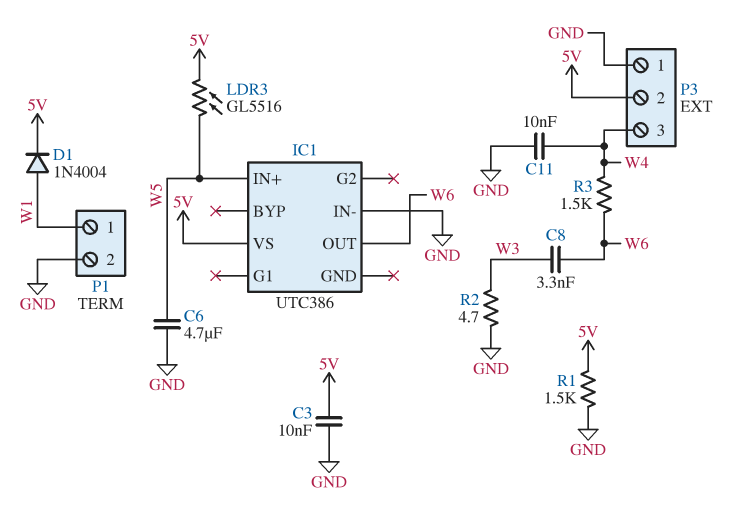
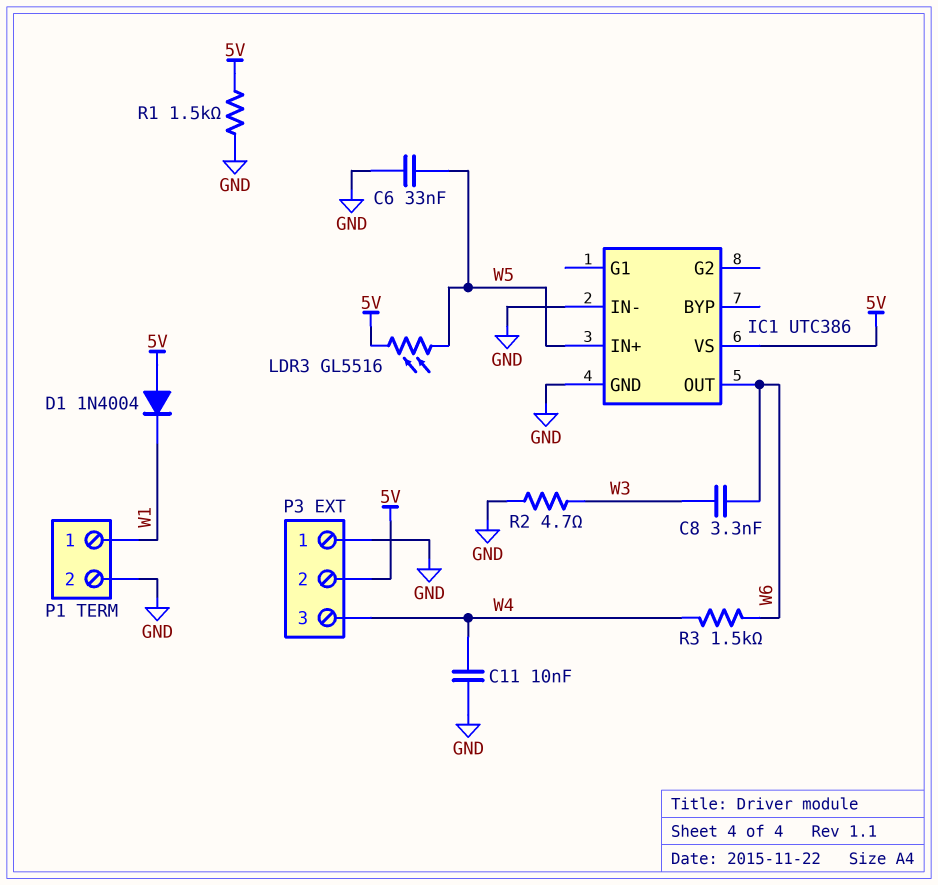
C3: 10nF (5V, GND) -> none
C6: 4.7uF (GND, W5) -> 33nF (GND, W5)
D1: diode 1N4004 (A W1, K 5V) -> diode 1N4004 (A 5V, K W1)
IC1 pin GND: none -> GND

